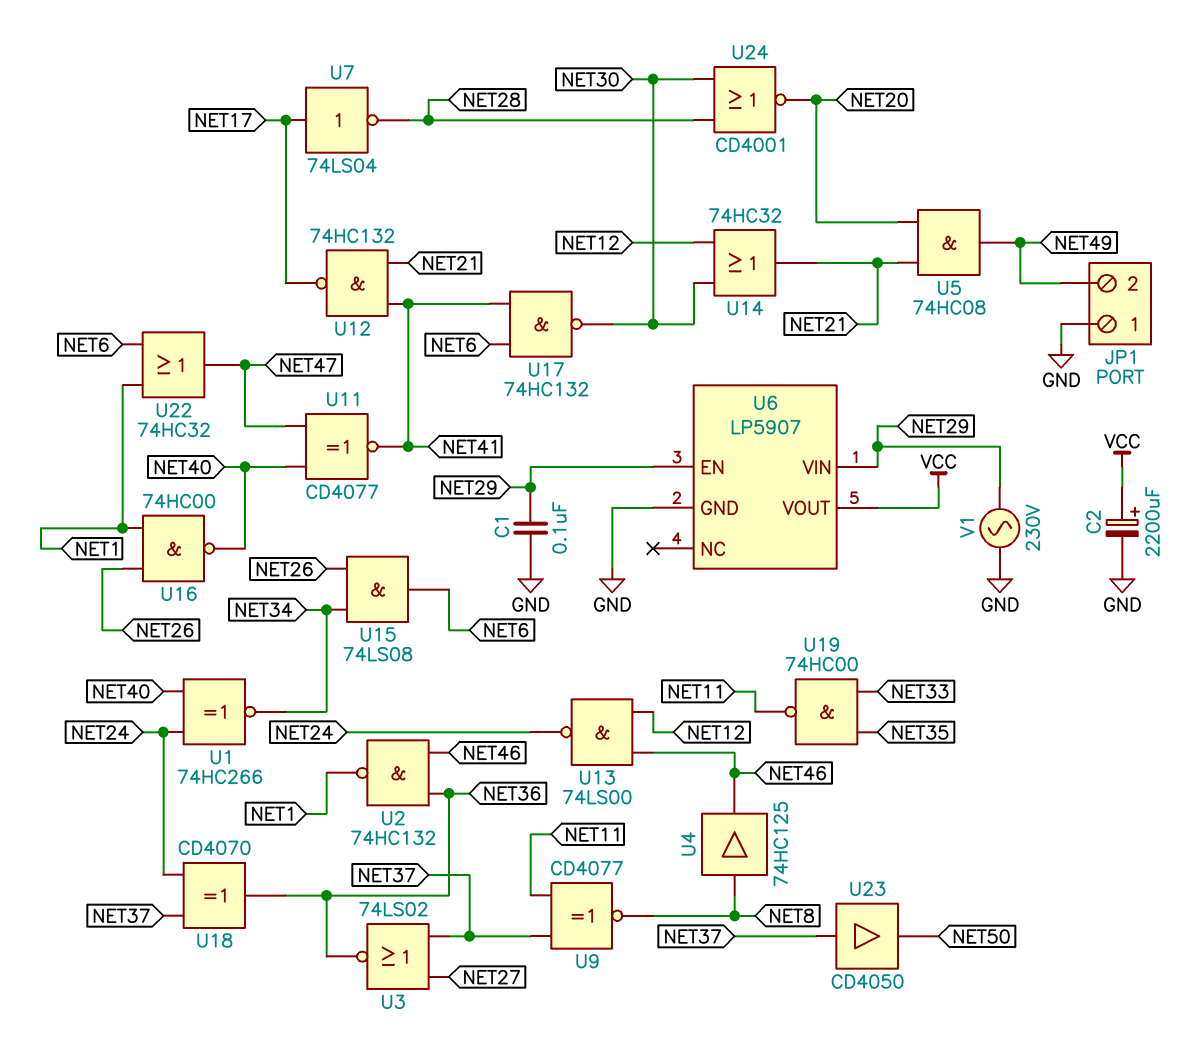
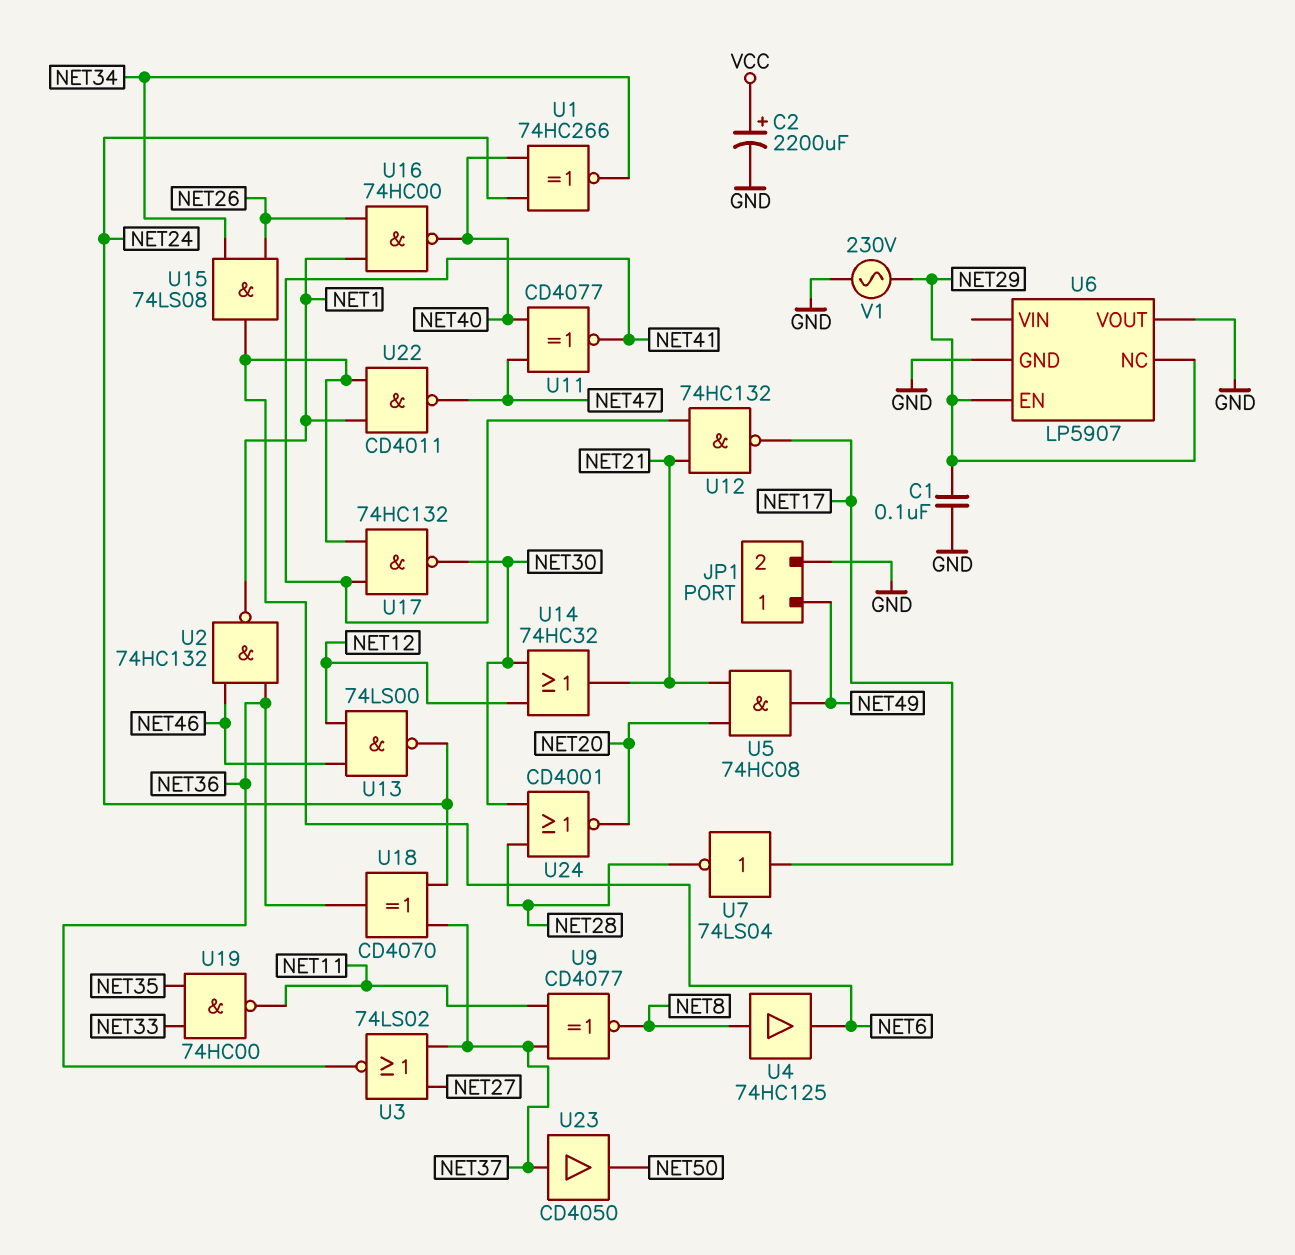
JP1 pin 1: GND -> NET49
JP1 pin 2: NET49 -> GND
U4: buffer 74HC125 (in NET8, out NET46) -> buffer 74HC125 (in NET8, out NET6)
U6 pin NC: none -> NET29
U6 pin VIN: NET29 -> none
U6 pin VOUT: VCC -> GND
U22: OR 74HC32 (in NET1, in NET6, out NET47) -> NAND CD4011 (in NET1, in NET6, out NET47)

